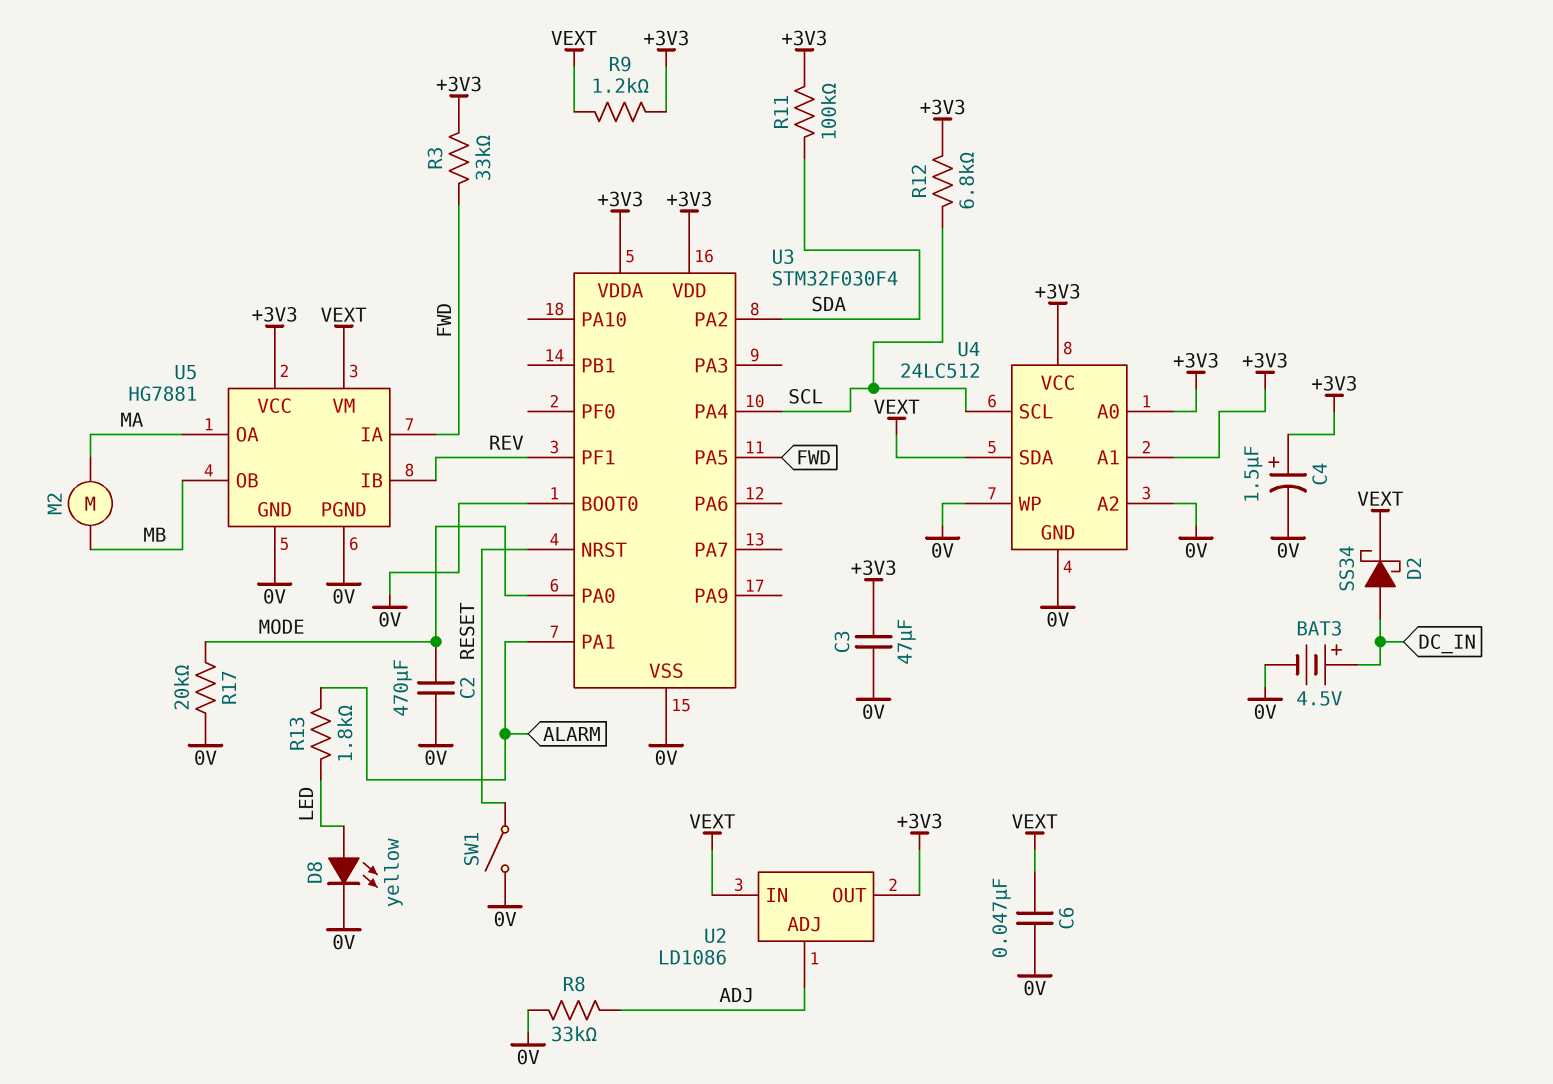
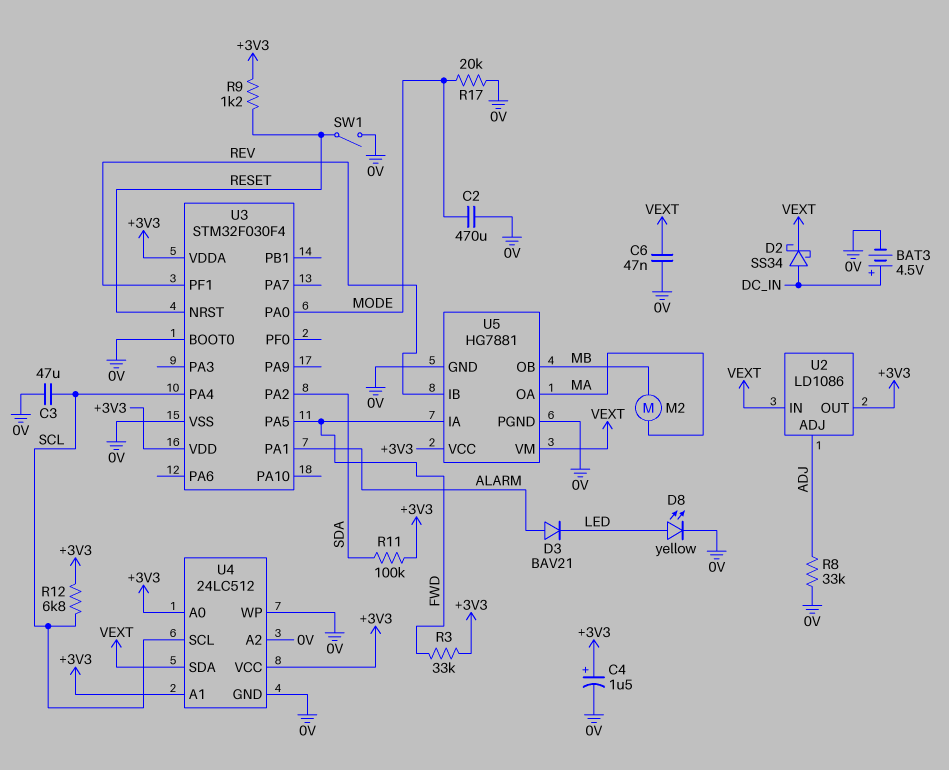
C3: 47uF (+3V3, 0V) -> 47uF (0V, SCL)
D3: none -> diode BAV21 (A ALARM, K LED)
R9: 1.2k (+3V3, VEXT) -> 1.2k (+3V3, RESET)
R13: 1.8k (ALARM, LED) -> none

